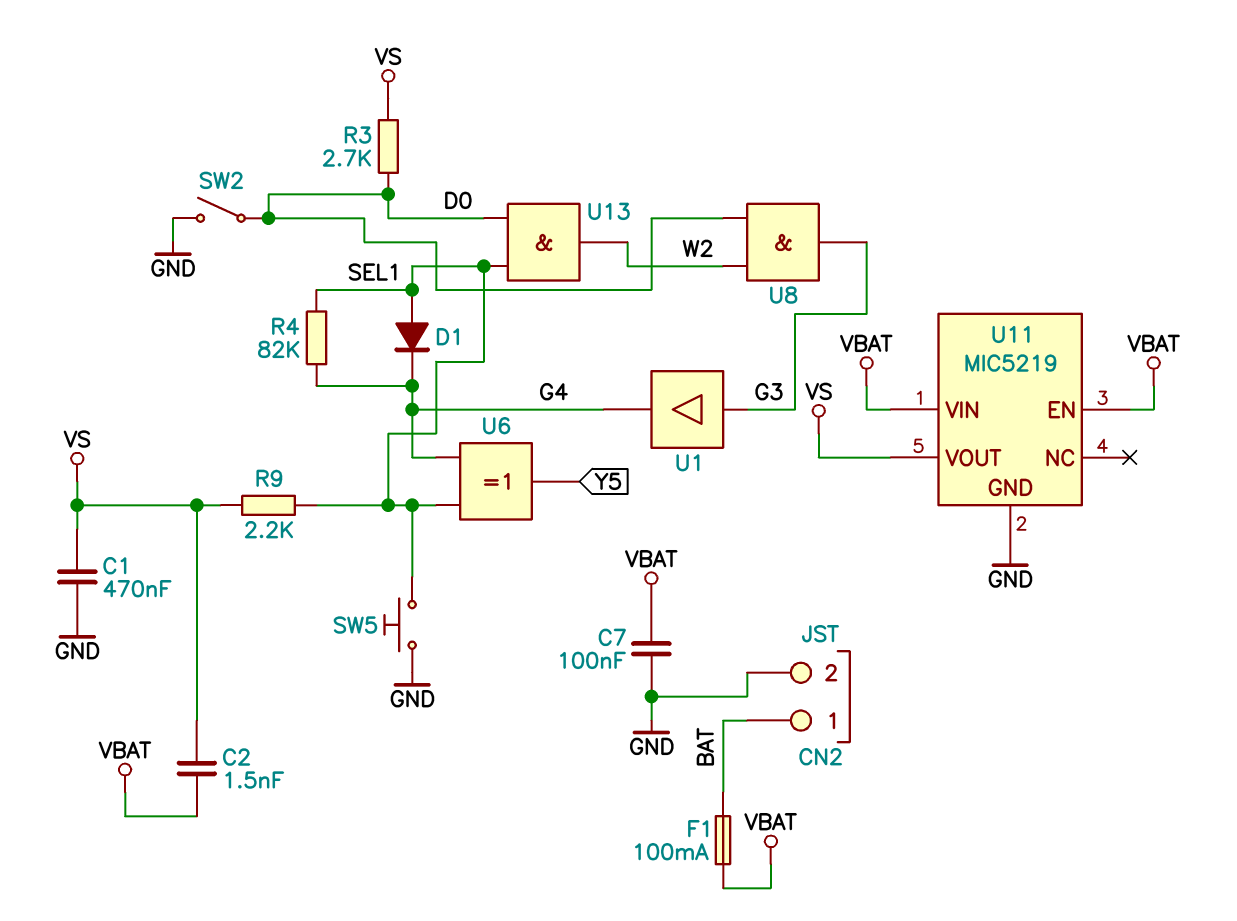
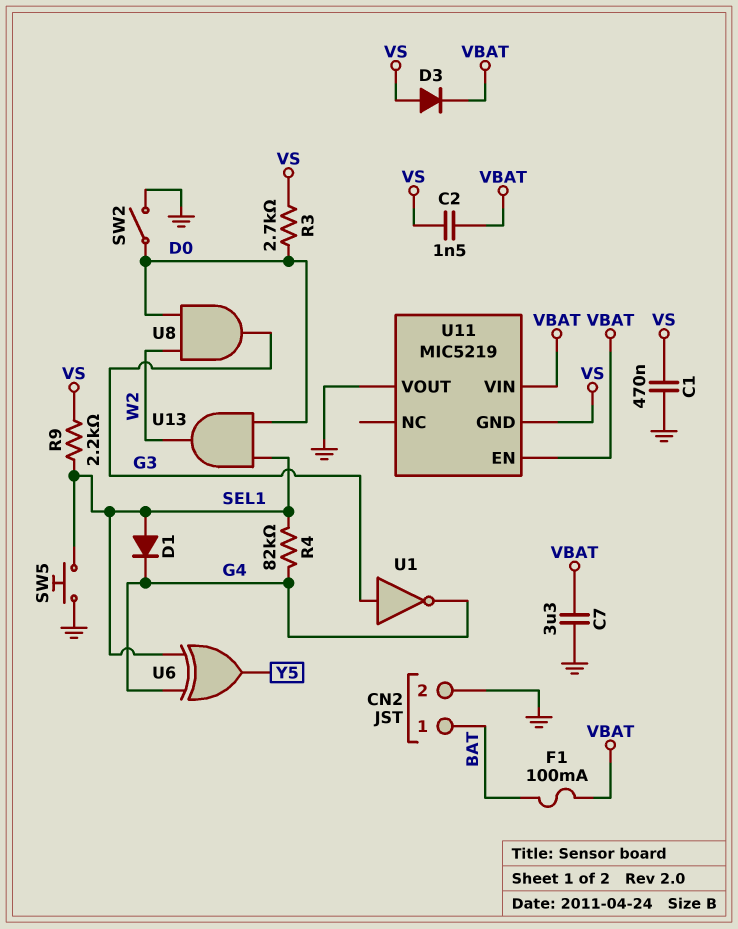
C7: 100nF (GND, VBAT) -> 3.3uF (GND, VBAT)
D3: none -> diode (A VS, K VBAT)
U1: buffer (in G3, out G4) -> NOT (in G3, out G4)
U11 pin GND: GND -> VS
U11 pin VOUT: VS -> GND

